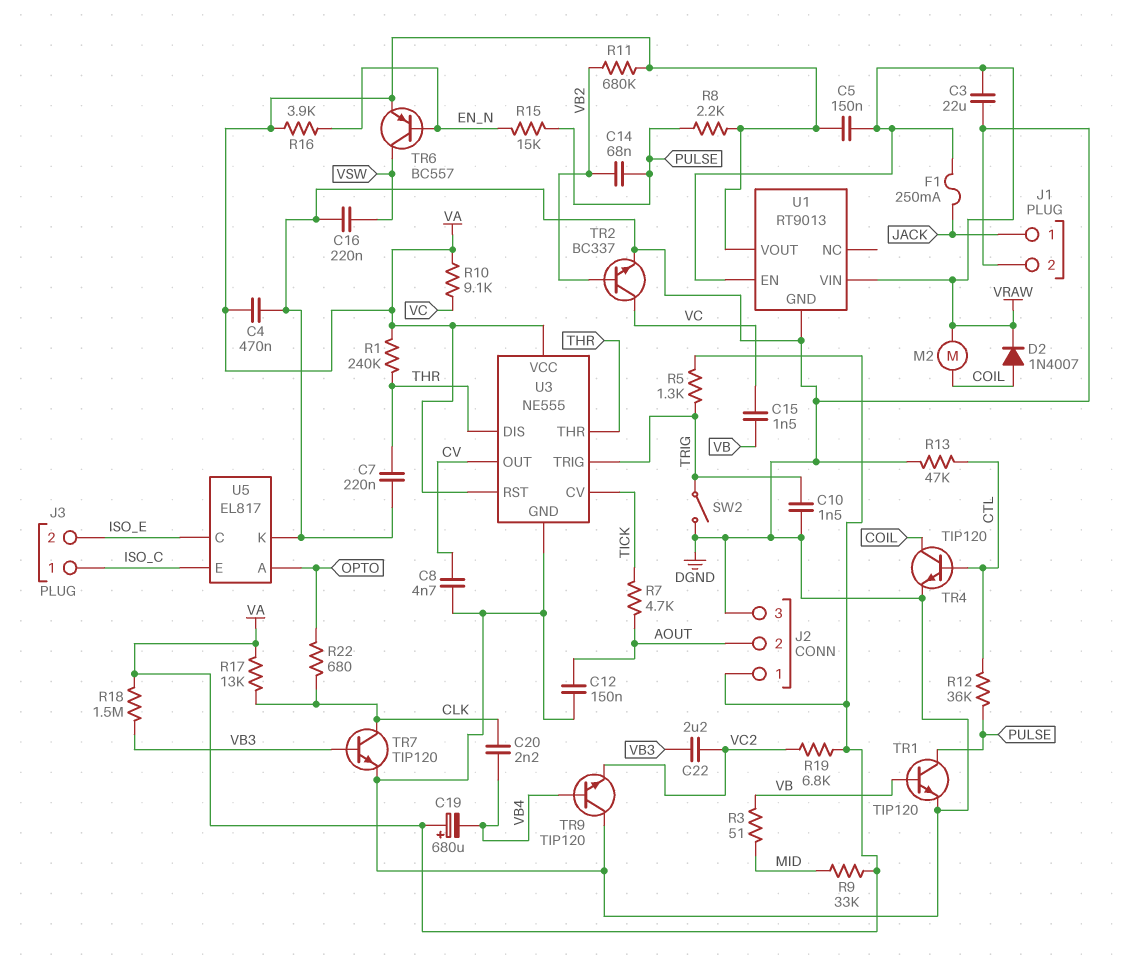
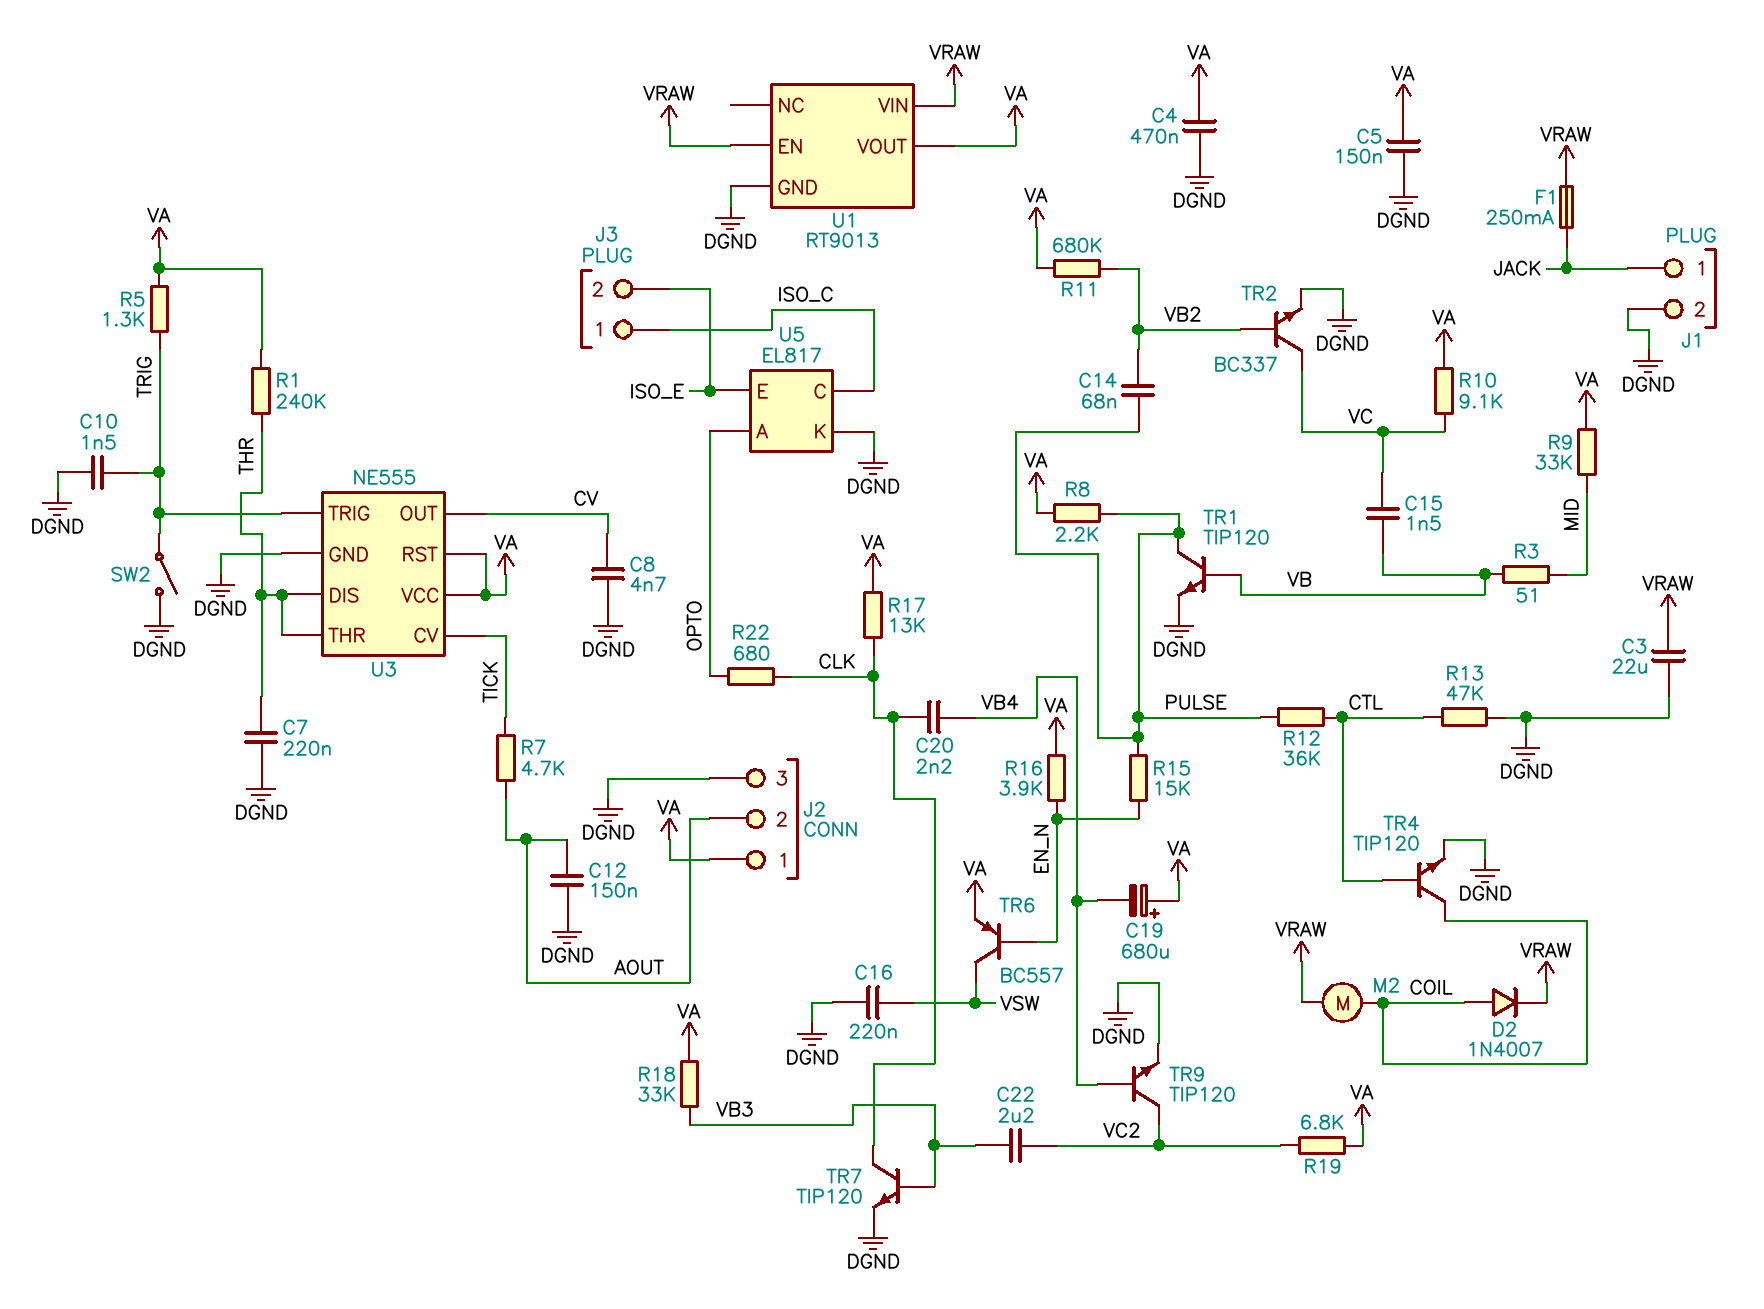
C5: 150nF (VA, VRAW) -> 150nF (DGND, VA)
R18: 1.5M (VA, VB3) -> 33k (VA, VB3)
TR9: NPN TIP120 (B VB4, C DGND, E VC2) -> NPN TIP120 (B VB4, C VC2, E DGND)
U5 pin C: ISO_E -> ISO_C
U5 pin E: ISO_C -> ISO_E

